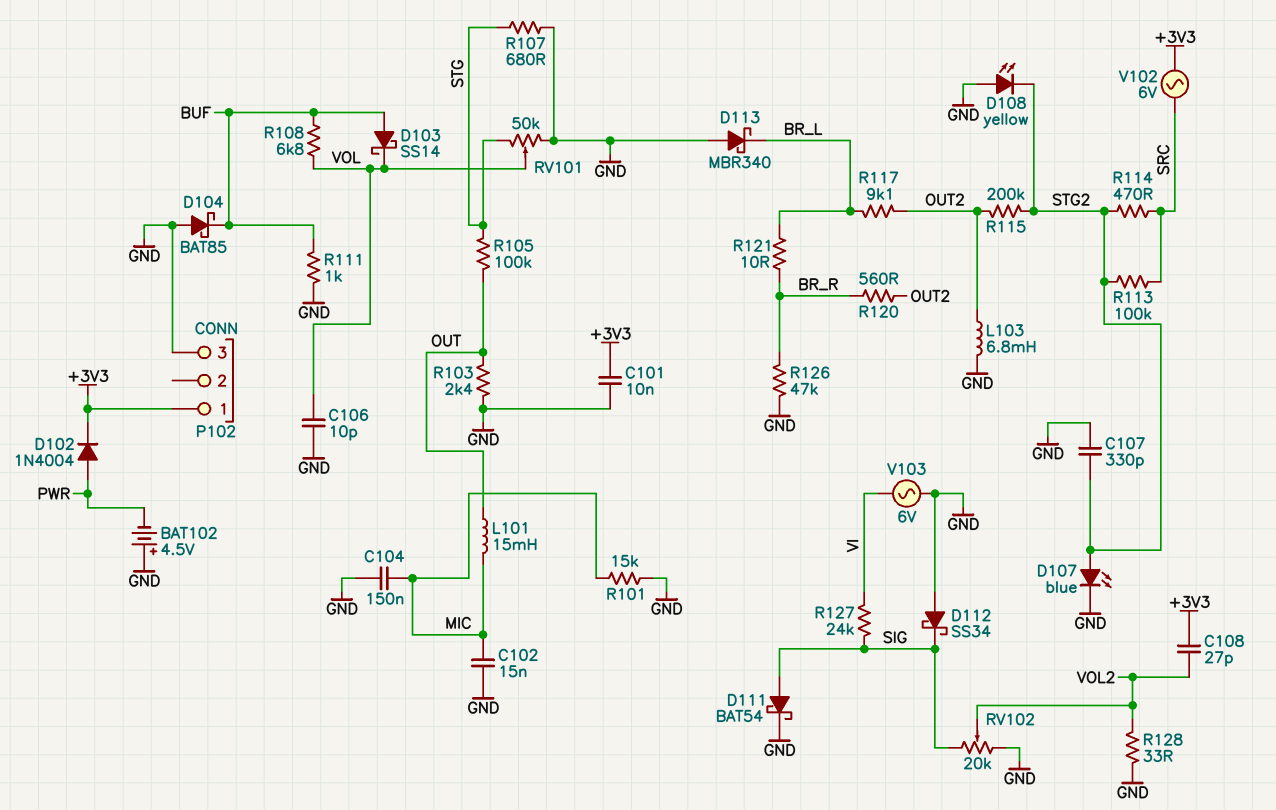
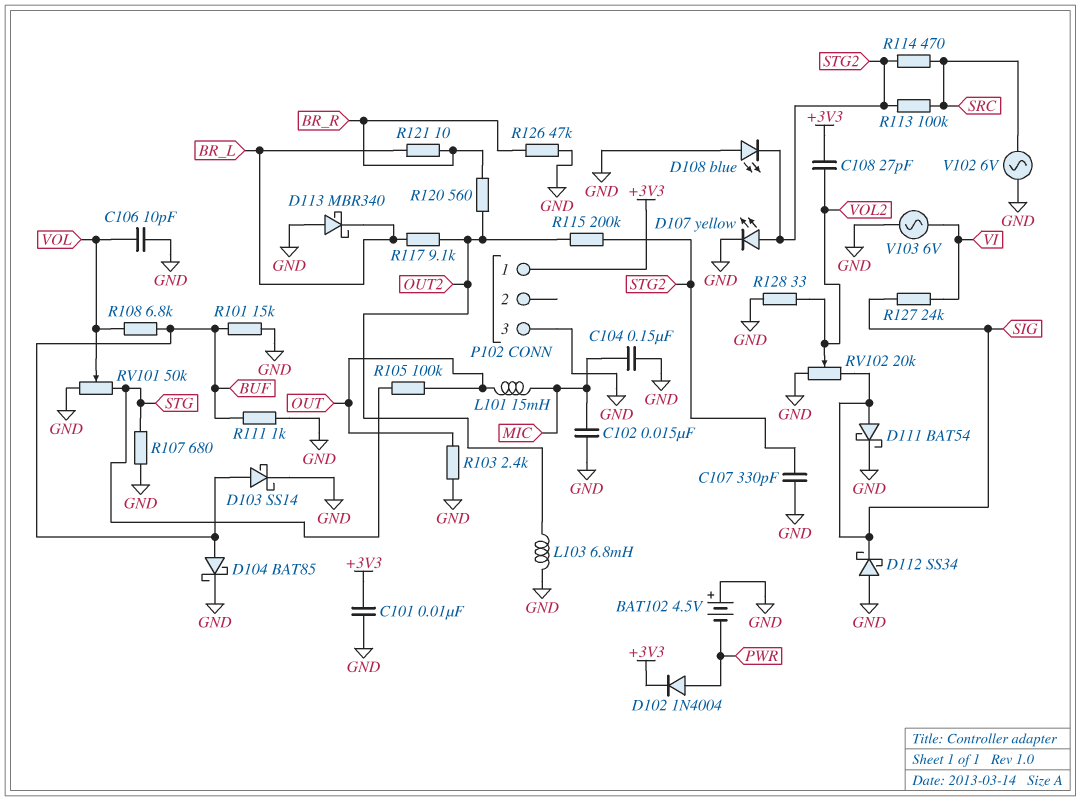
D103: schottky SS14 (A BUF, K VOL) -> schottky SS14 (A BUF, K GND)
D104: schottky BAT85 (A GND, K BUF) -> schottky BAT85 (A BUF, K GND)
D107: LED blue (A STG2, K GND) -> LED yellow (A STG2, K GND)
D108: LED yellow (A GND, K STG2) -> LED blue (A GND, K STG2)
R101: 15k (GND, MIC) -> 15k (BUF, GND)
V102: AC 6V (+3V3, SRC) -> AC 6V (GND, SRC)

